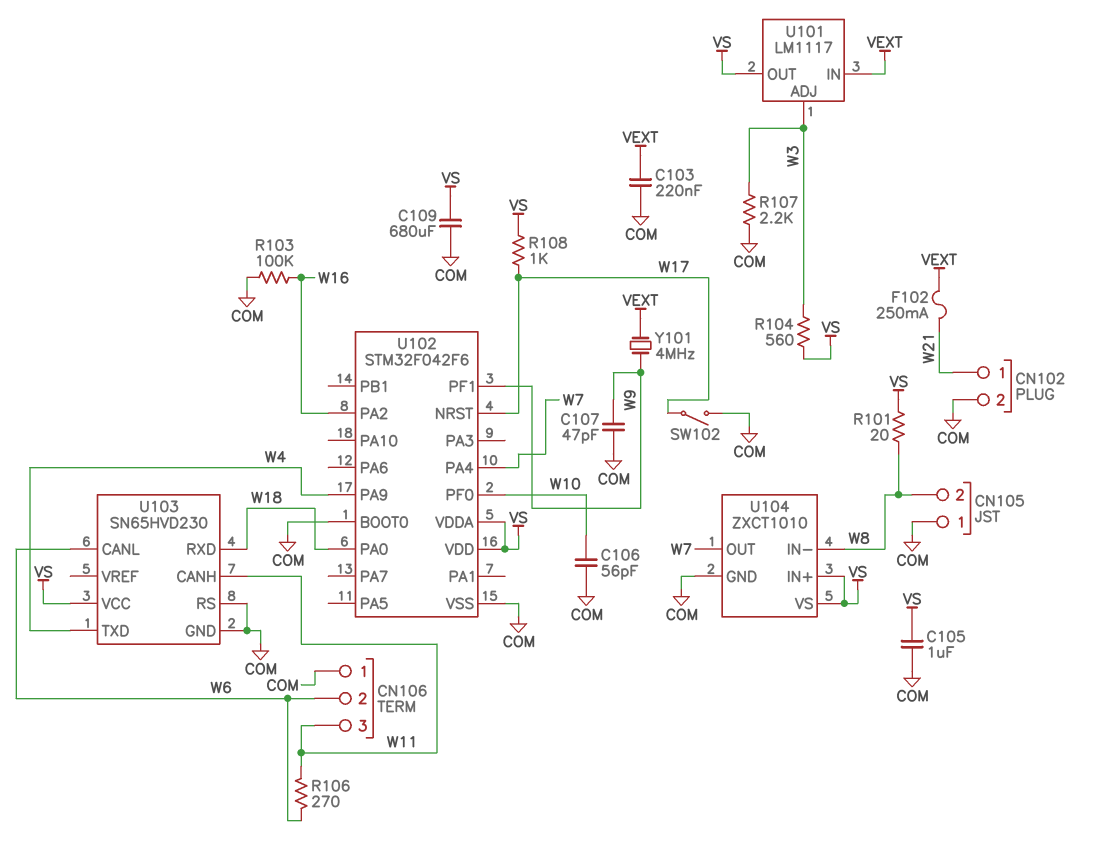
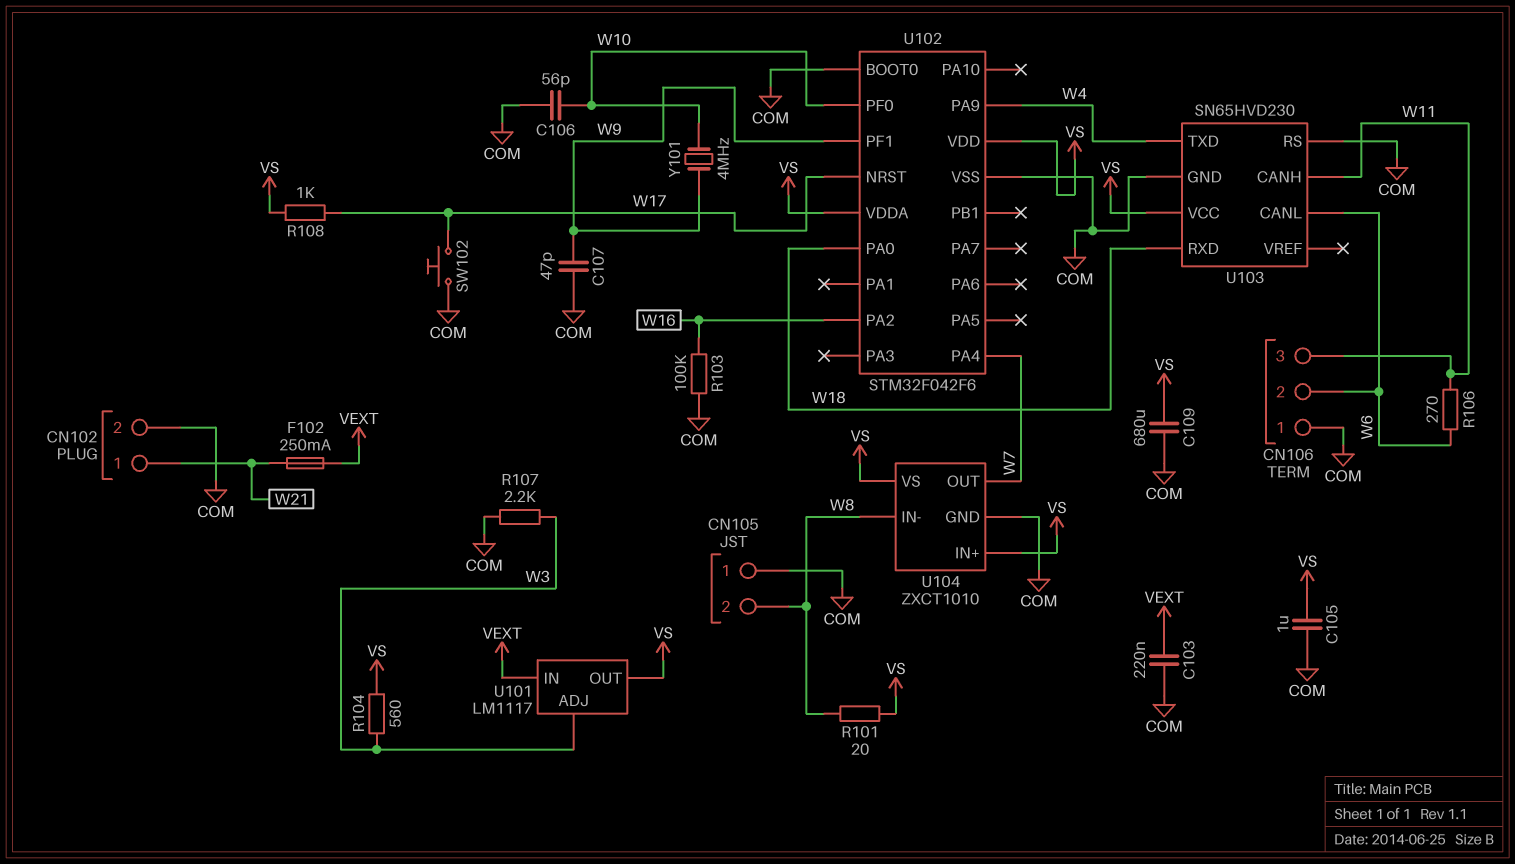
SW102: switch (COM, W17) -> button (COM, W17)
Y101: 4MHz (VEXT, W9) -> 4MHz (W9, W10)

